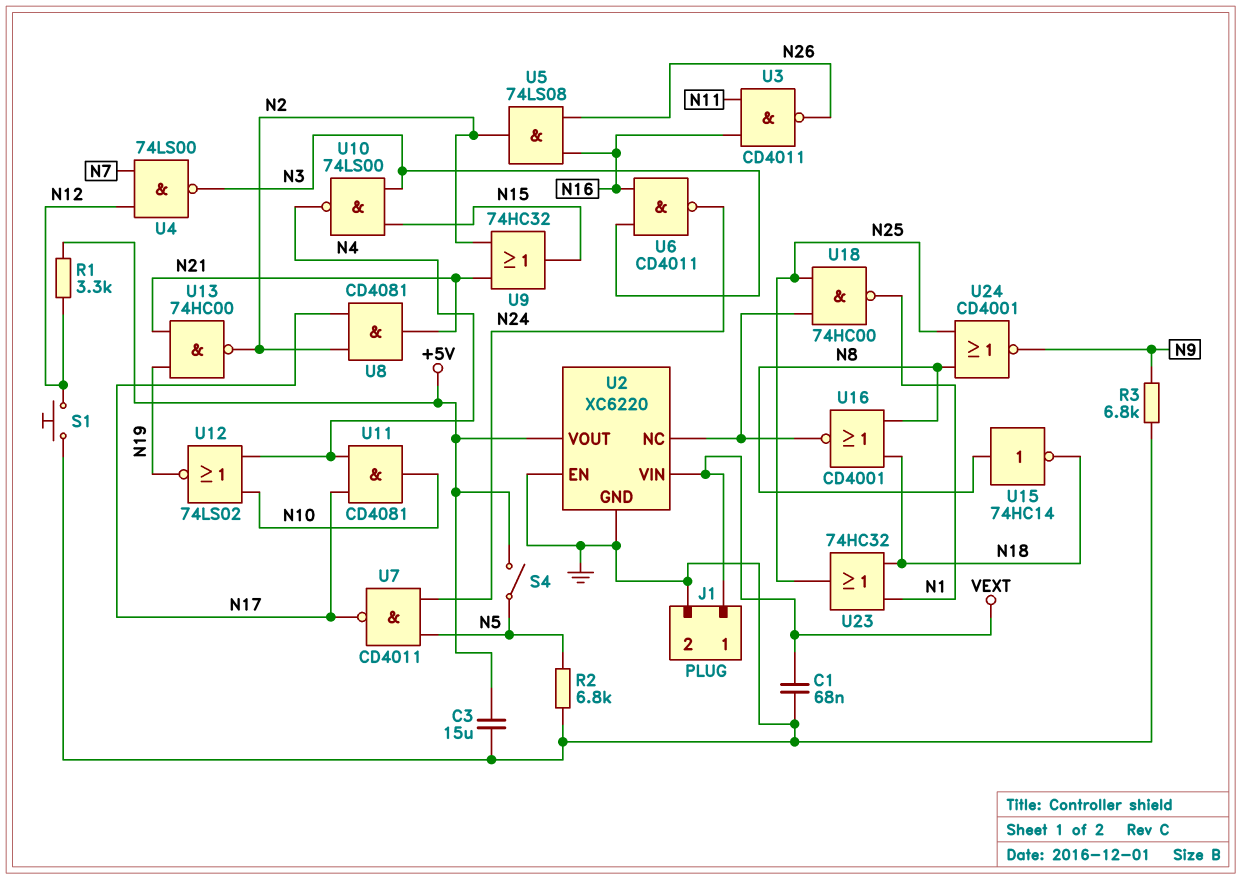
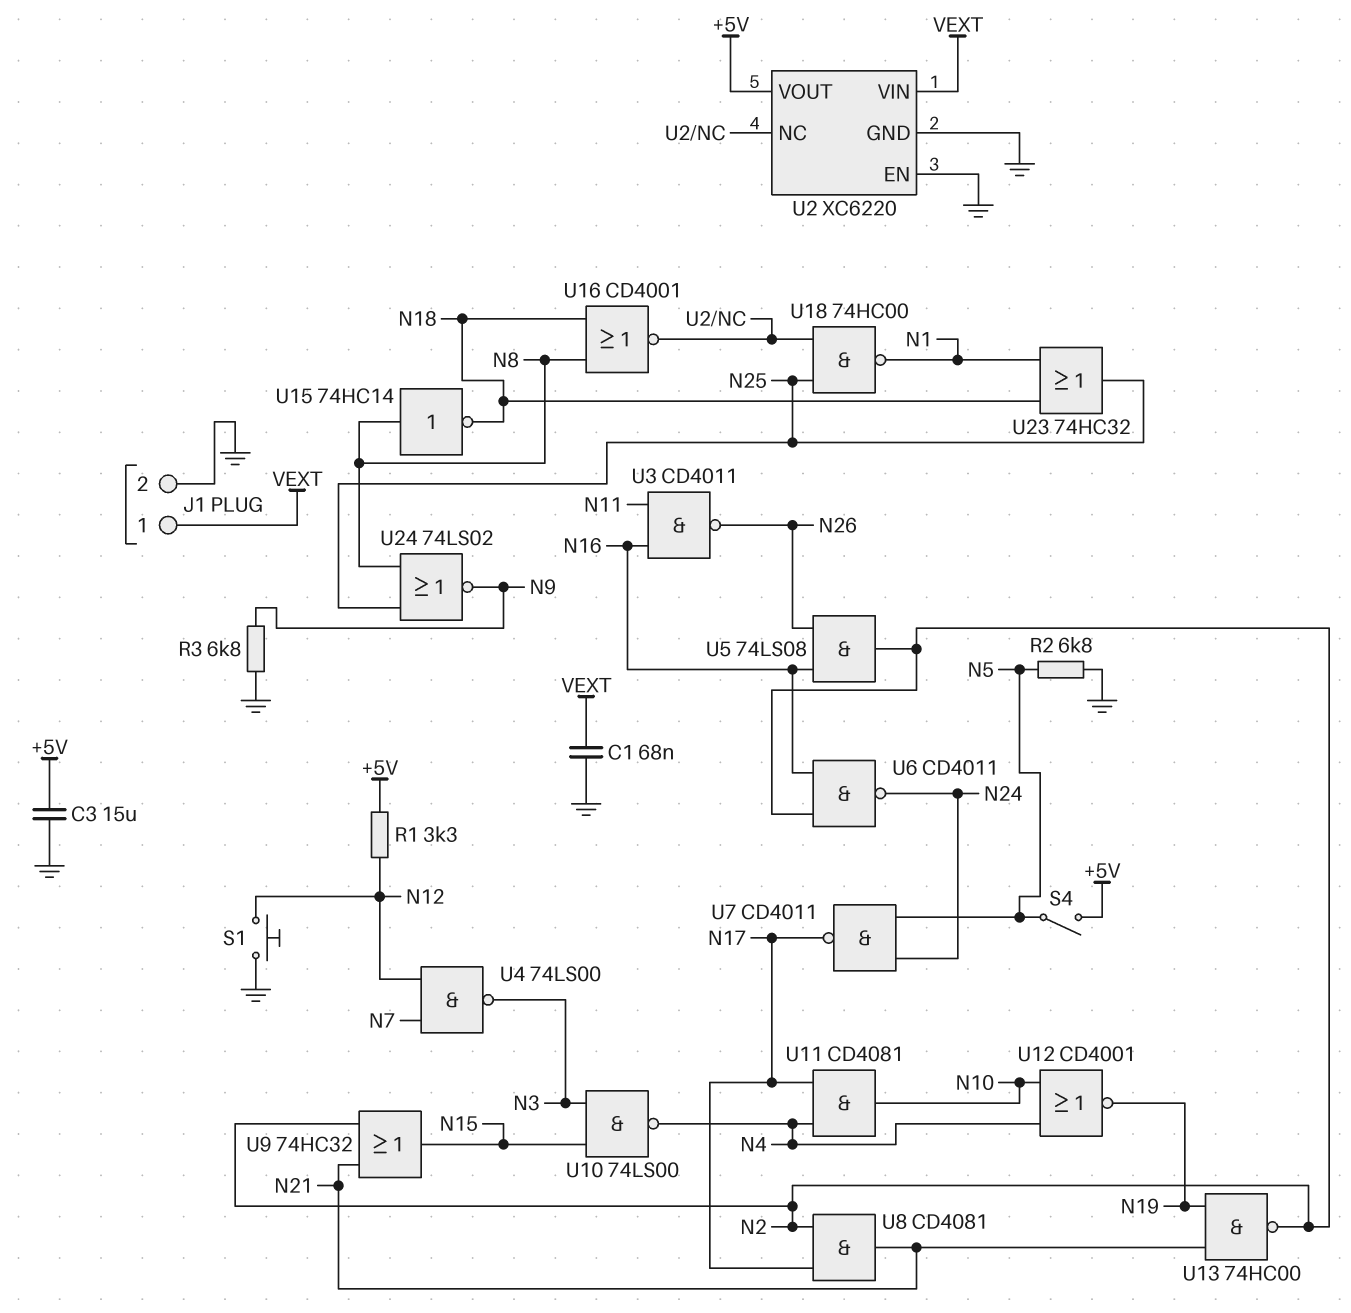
U6: NAND CD4011 (in N3, in N16, out N24) -> NAND CD4011 (in N2, in N16, out N24)
U12: NOR 74LS02 (in N4, in N10, out N19) -> NOR CD4001 (in N4, in N10, out N19)
U24: NOR CD4001 (in N8, in N25, out N9) -> NOR 74LS02 (in N8, in N25, out N9)

